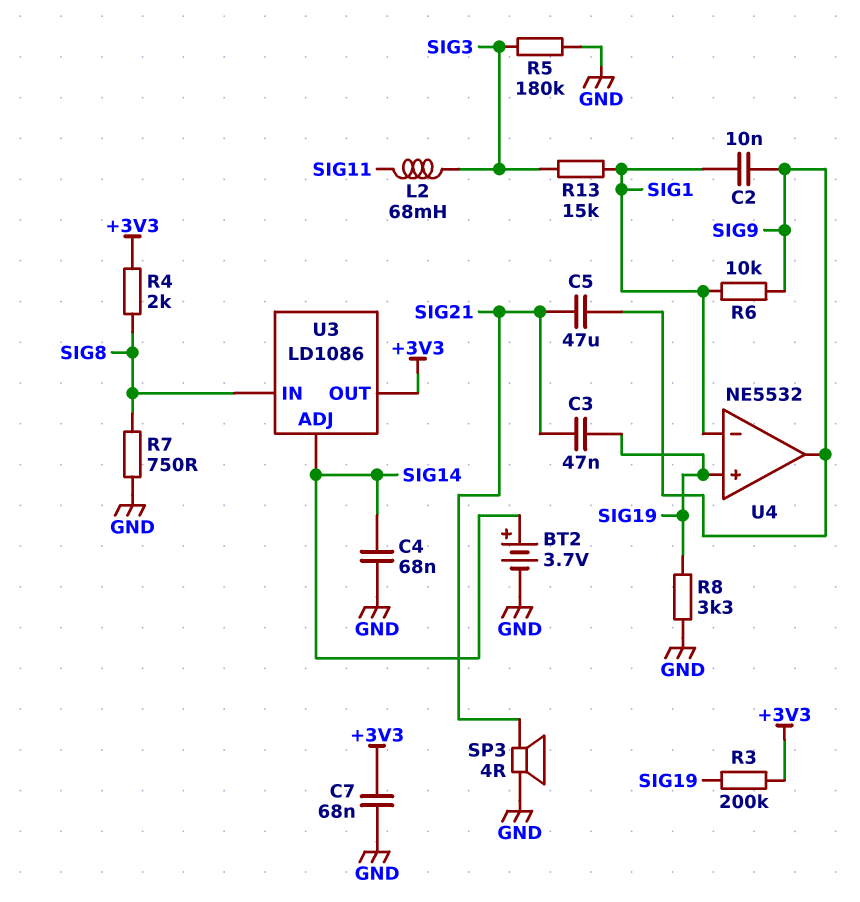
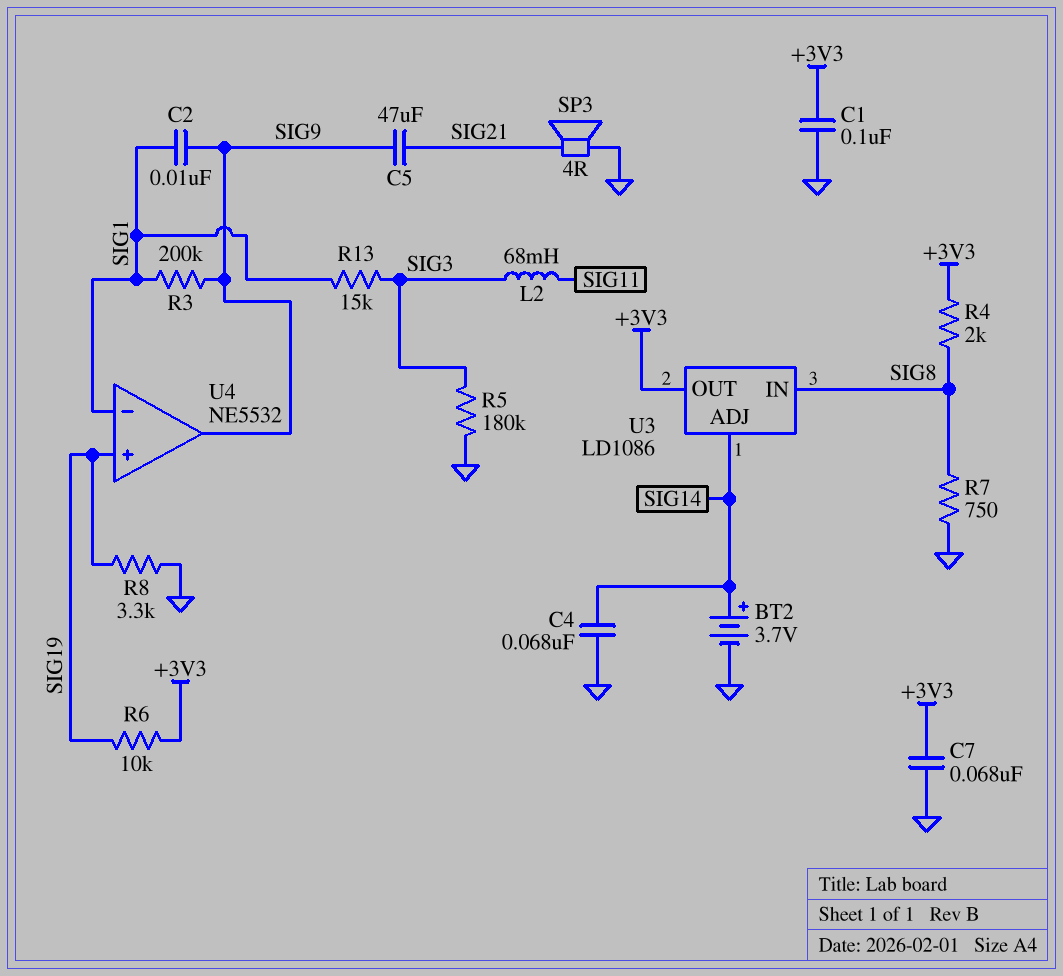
C1: none -> 100nF (+3V3, GND)
C3: 47nF (SIG19, SIG21) -> none
R3: 200k (+3V3, SIG19) -> 200k (SIG1, SIG9)
R6: 10k (SIG1, SIG9) -> 10k (+3V3, SIG19)

